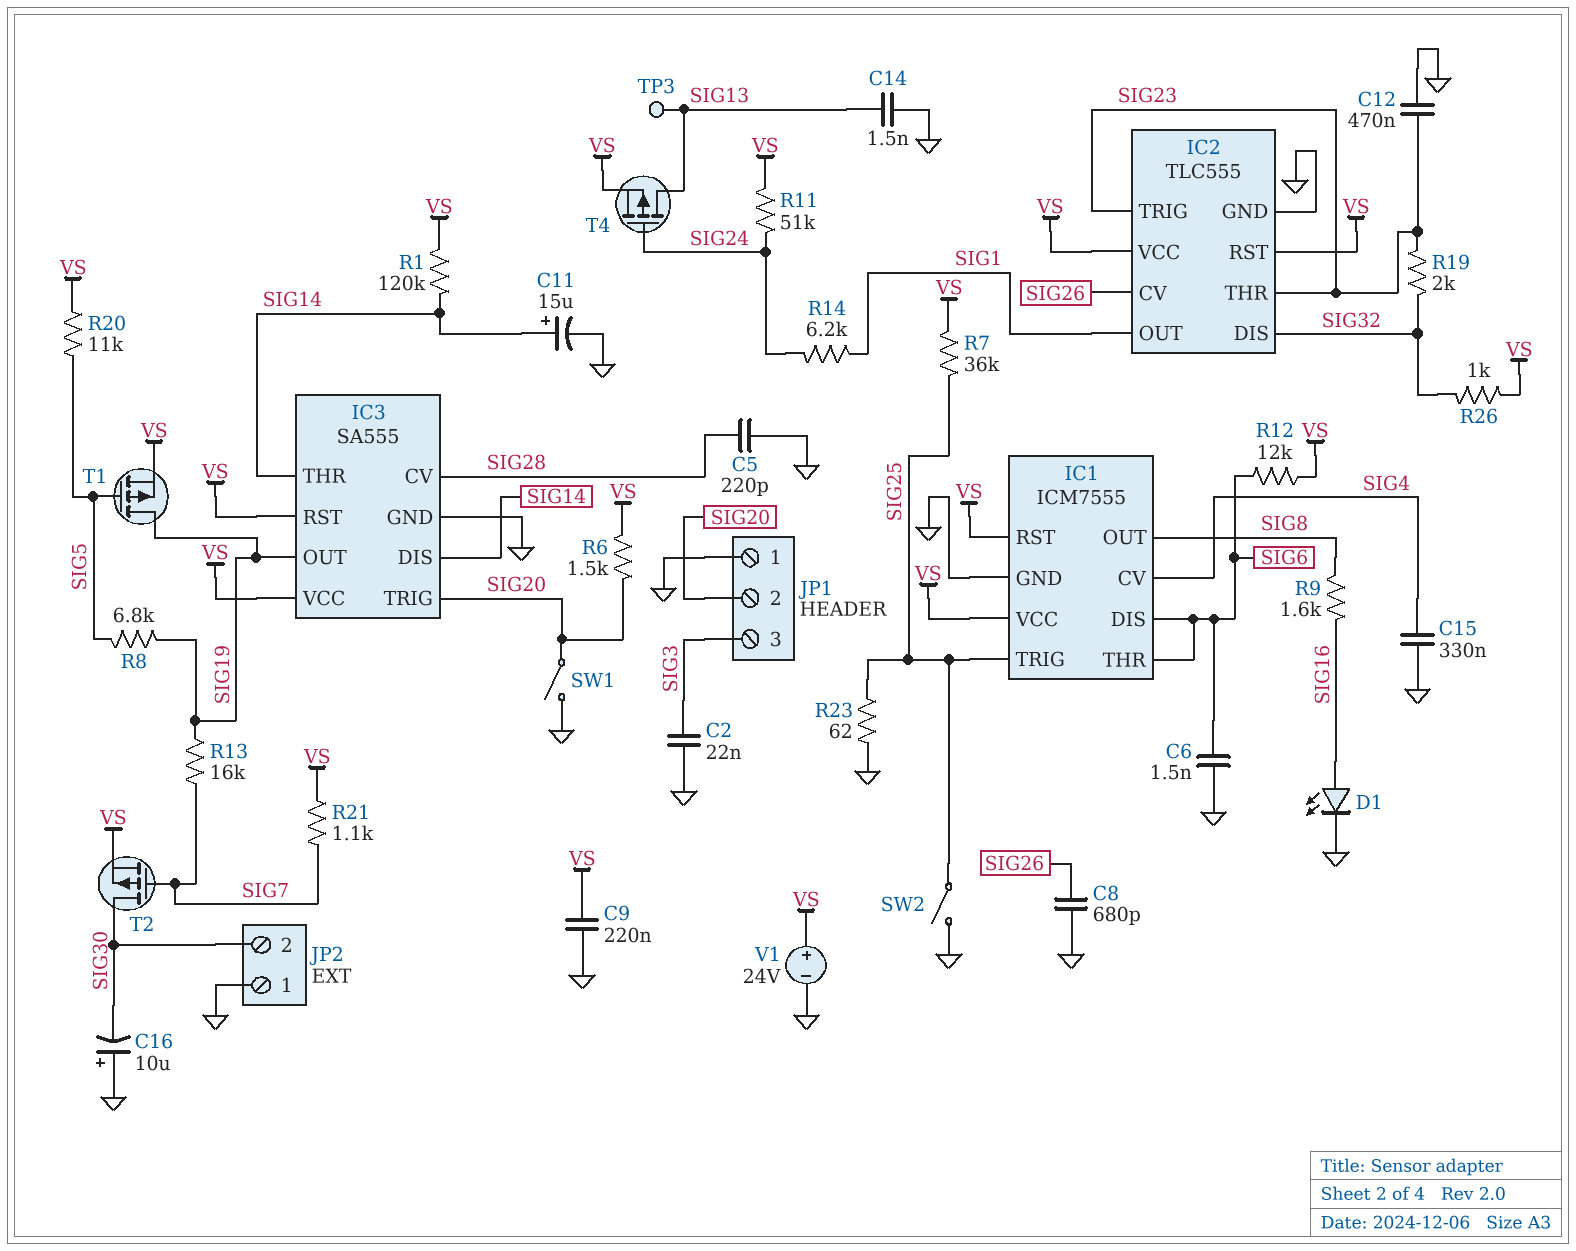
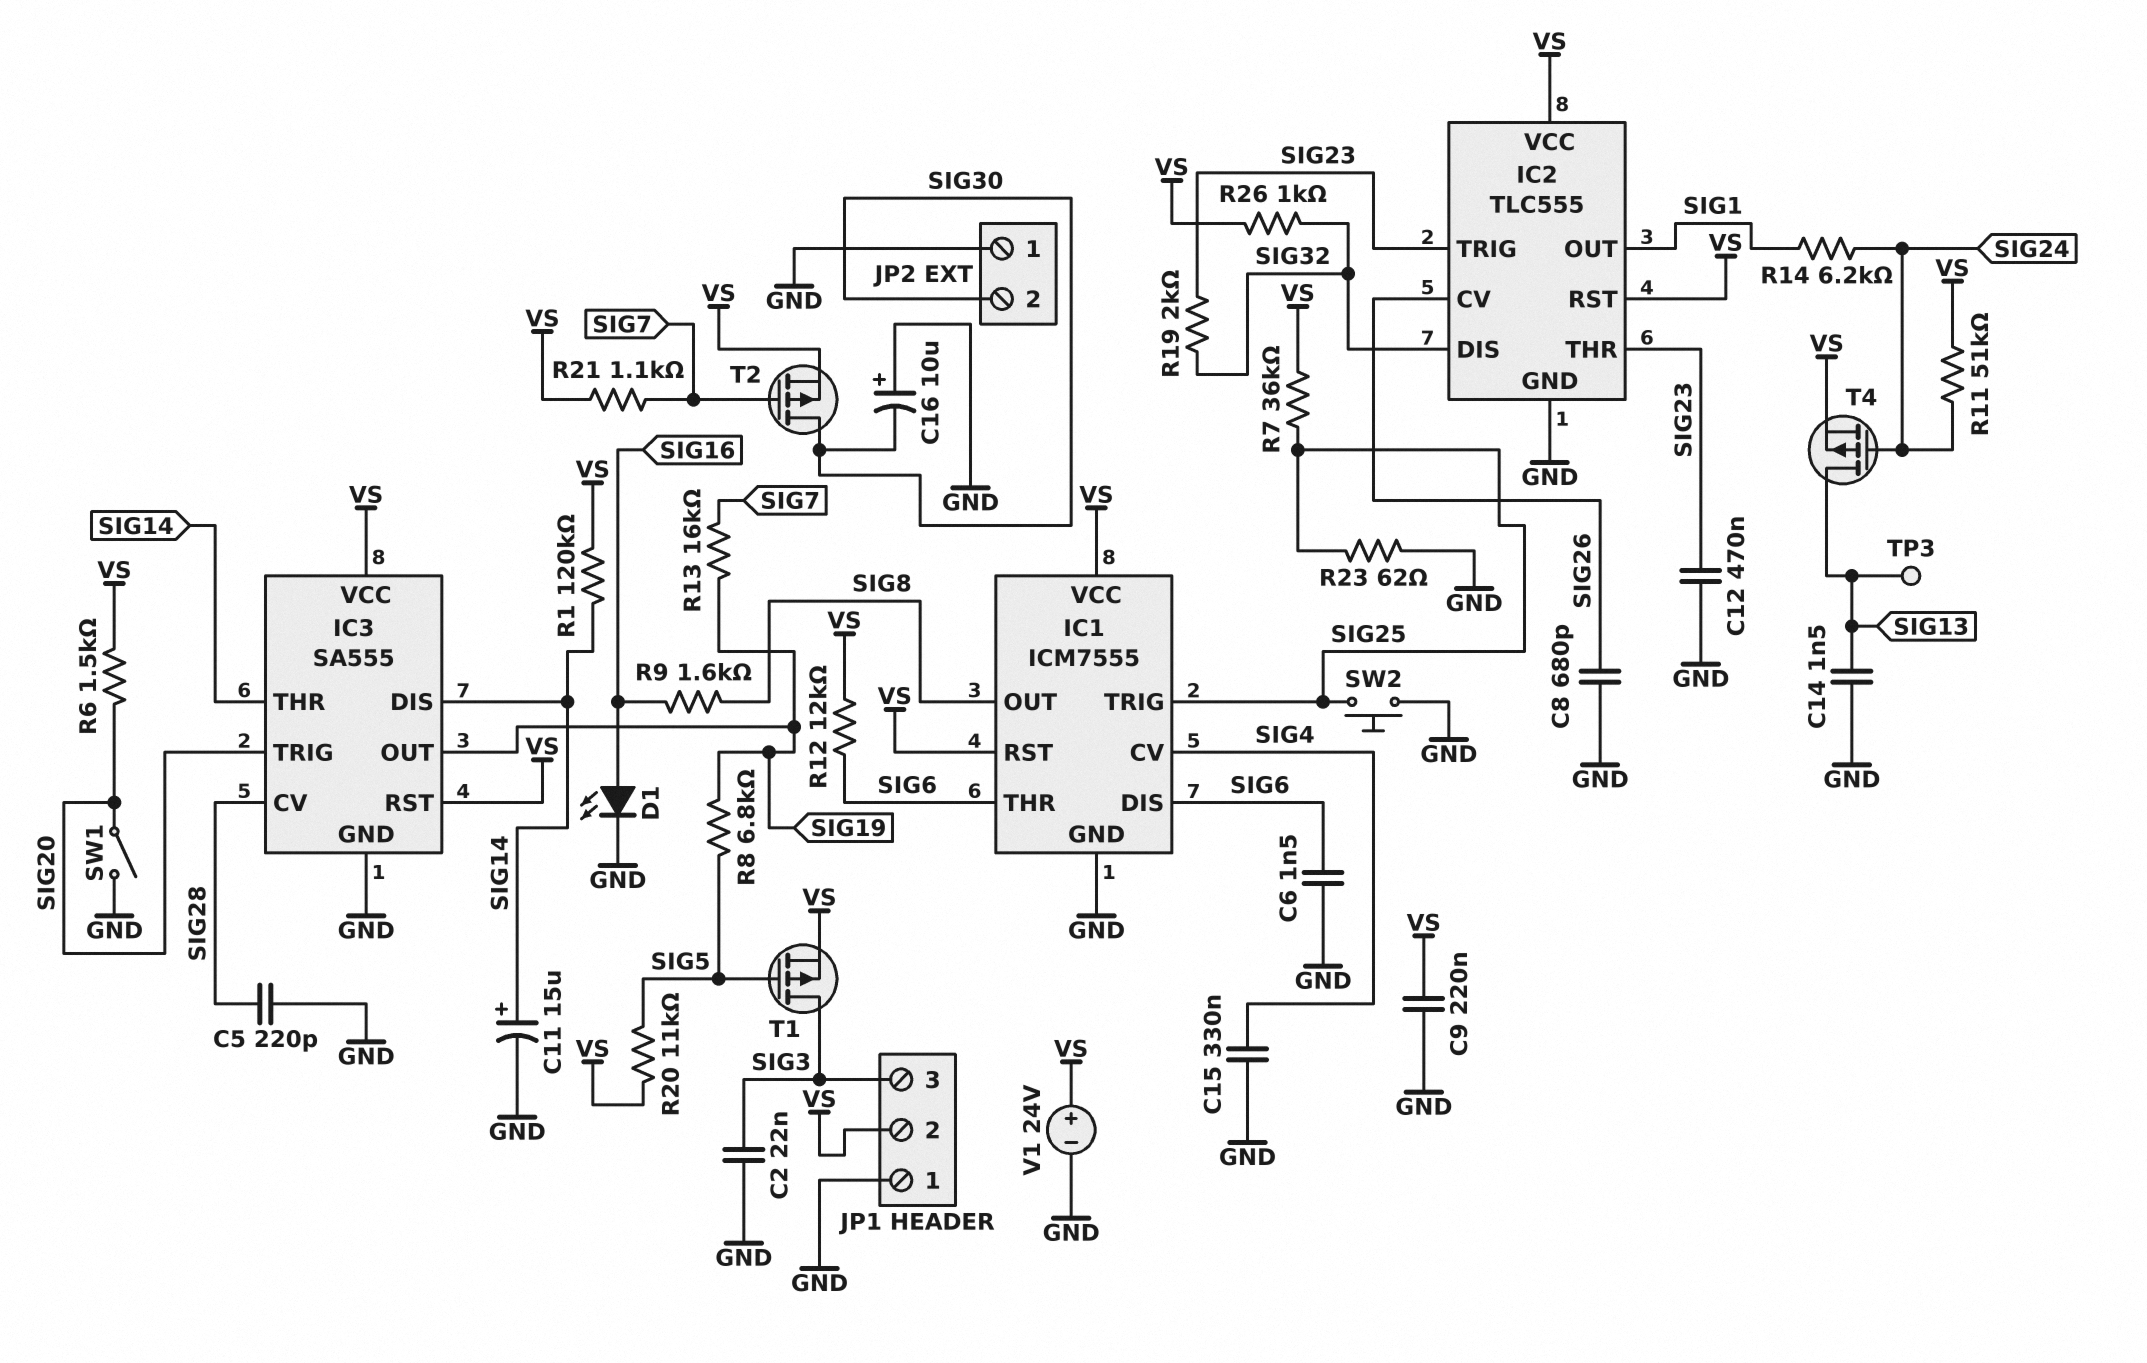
JP1 pin 2: SIG20 -> VS
SW2: switch (GND, SIG25) -> button (GND, SIG25)
T1: PMOS (G SIG5, D SIG19, S VS) -> PMOS (G SIG5, D SIG3, S VS)

